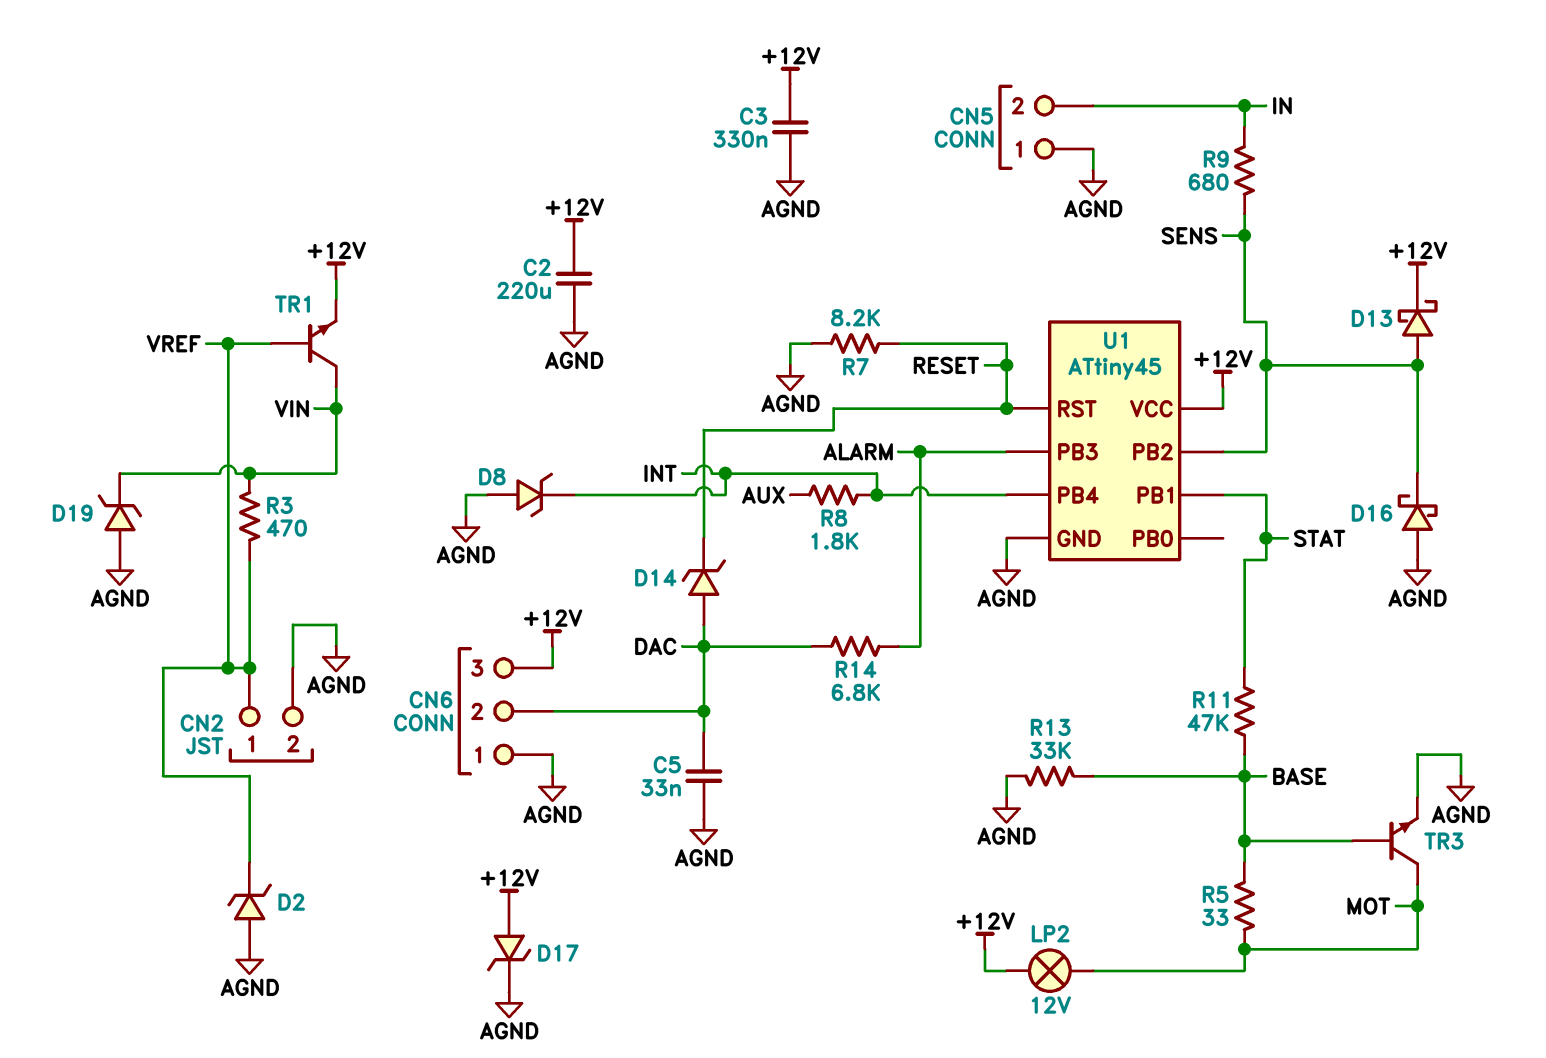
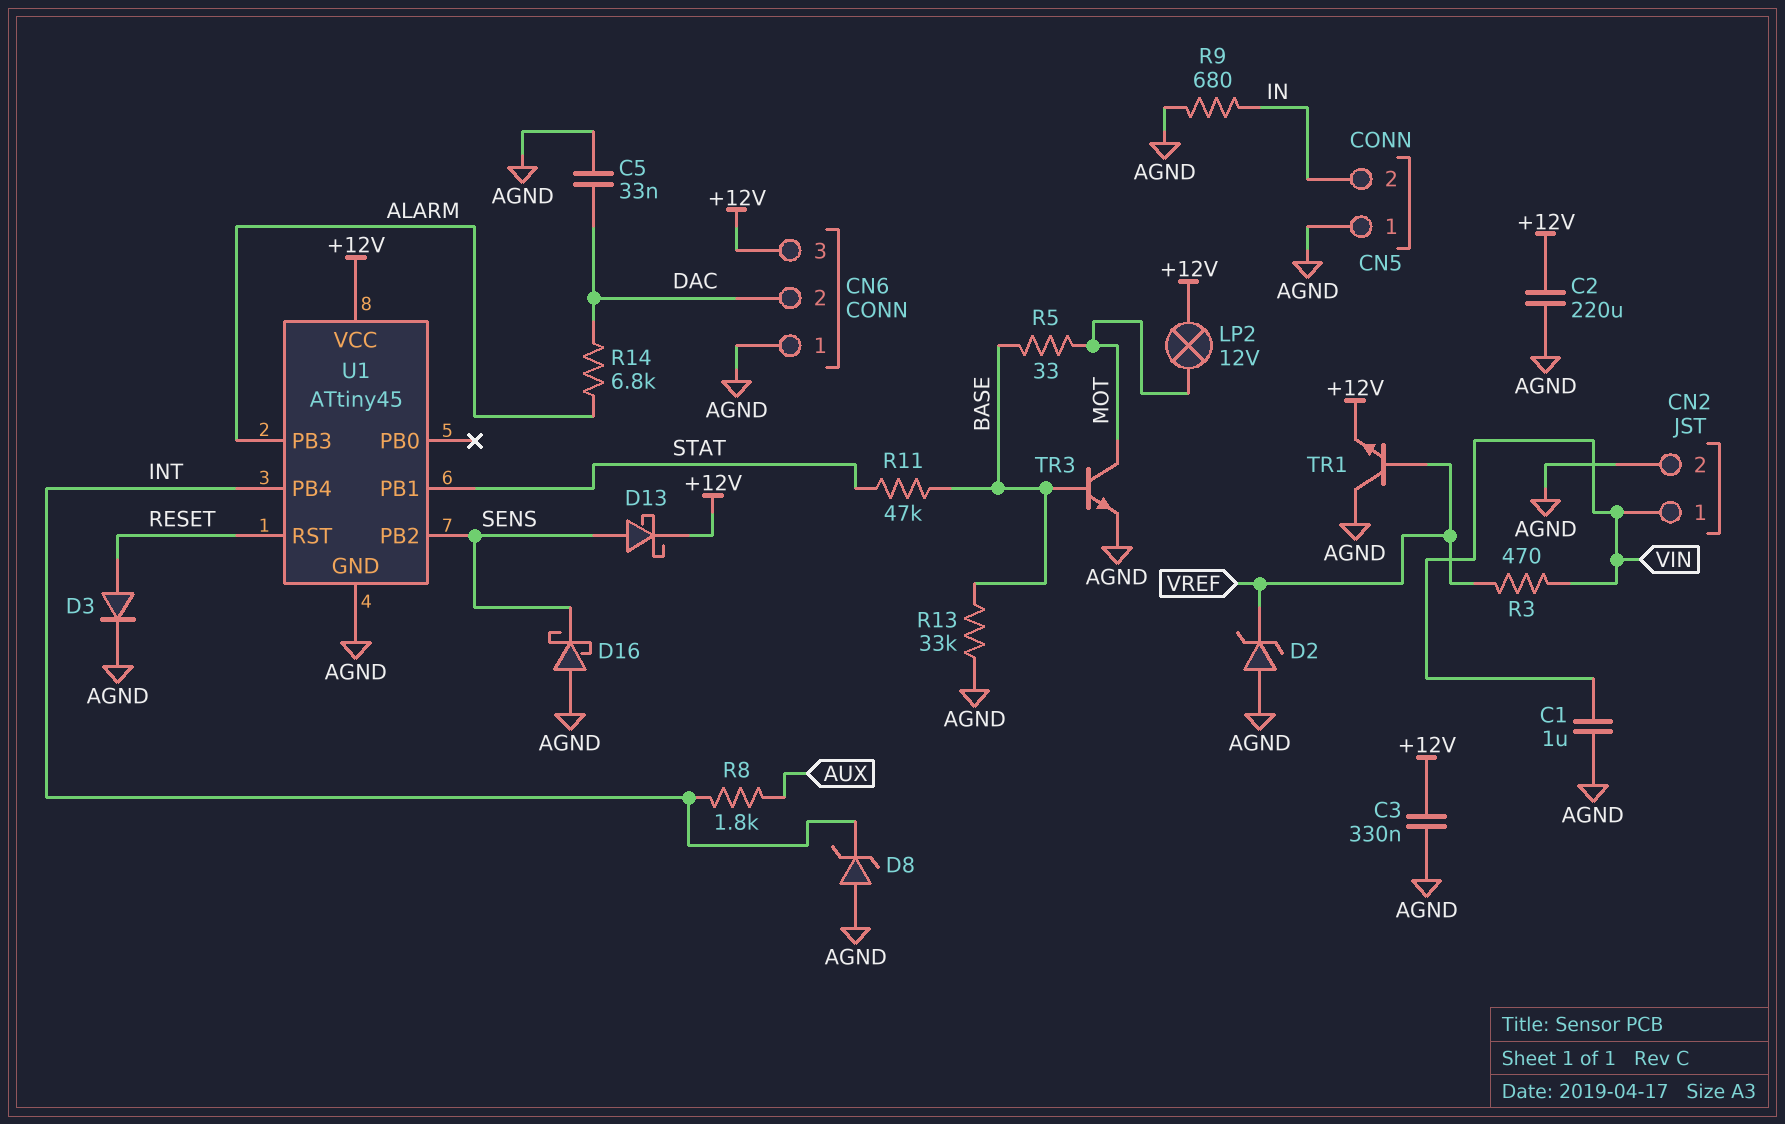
C1: none -> 1uF (AGND, VIN)
CN2 pin 1: VREF -> VIN
D3: none -> diode (A RESET, K AGND)
D14: zener (A DAC, K RESET) -> none
D17: zener (A +12V, K AGND) -> none
D19: zener (A AGND, K VIN) -> none
R7: 8.2k (AGND, RESET) -> none
R9: 680 (IN, SENS) -> 680 (AGND, IN)
TR1: NPN (B VREF, C VIN, E +12V) -> NPN (B VREF, C AGND, E +12V)

